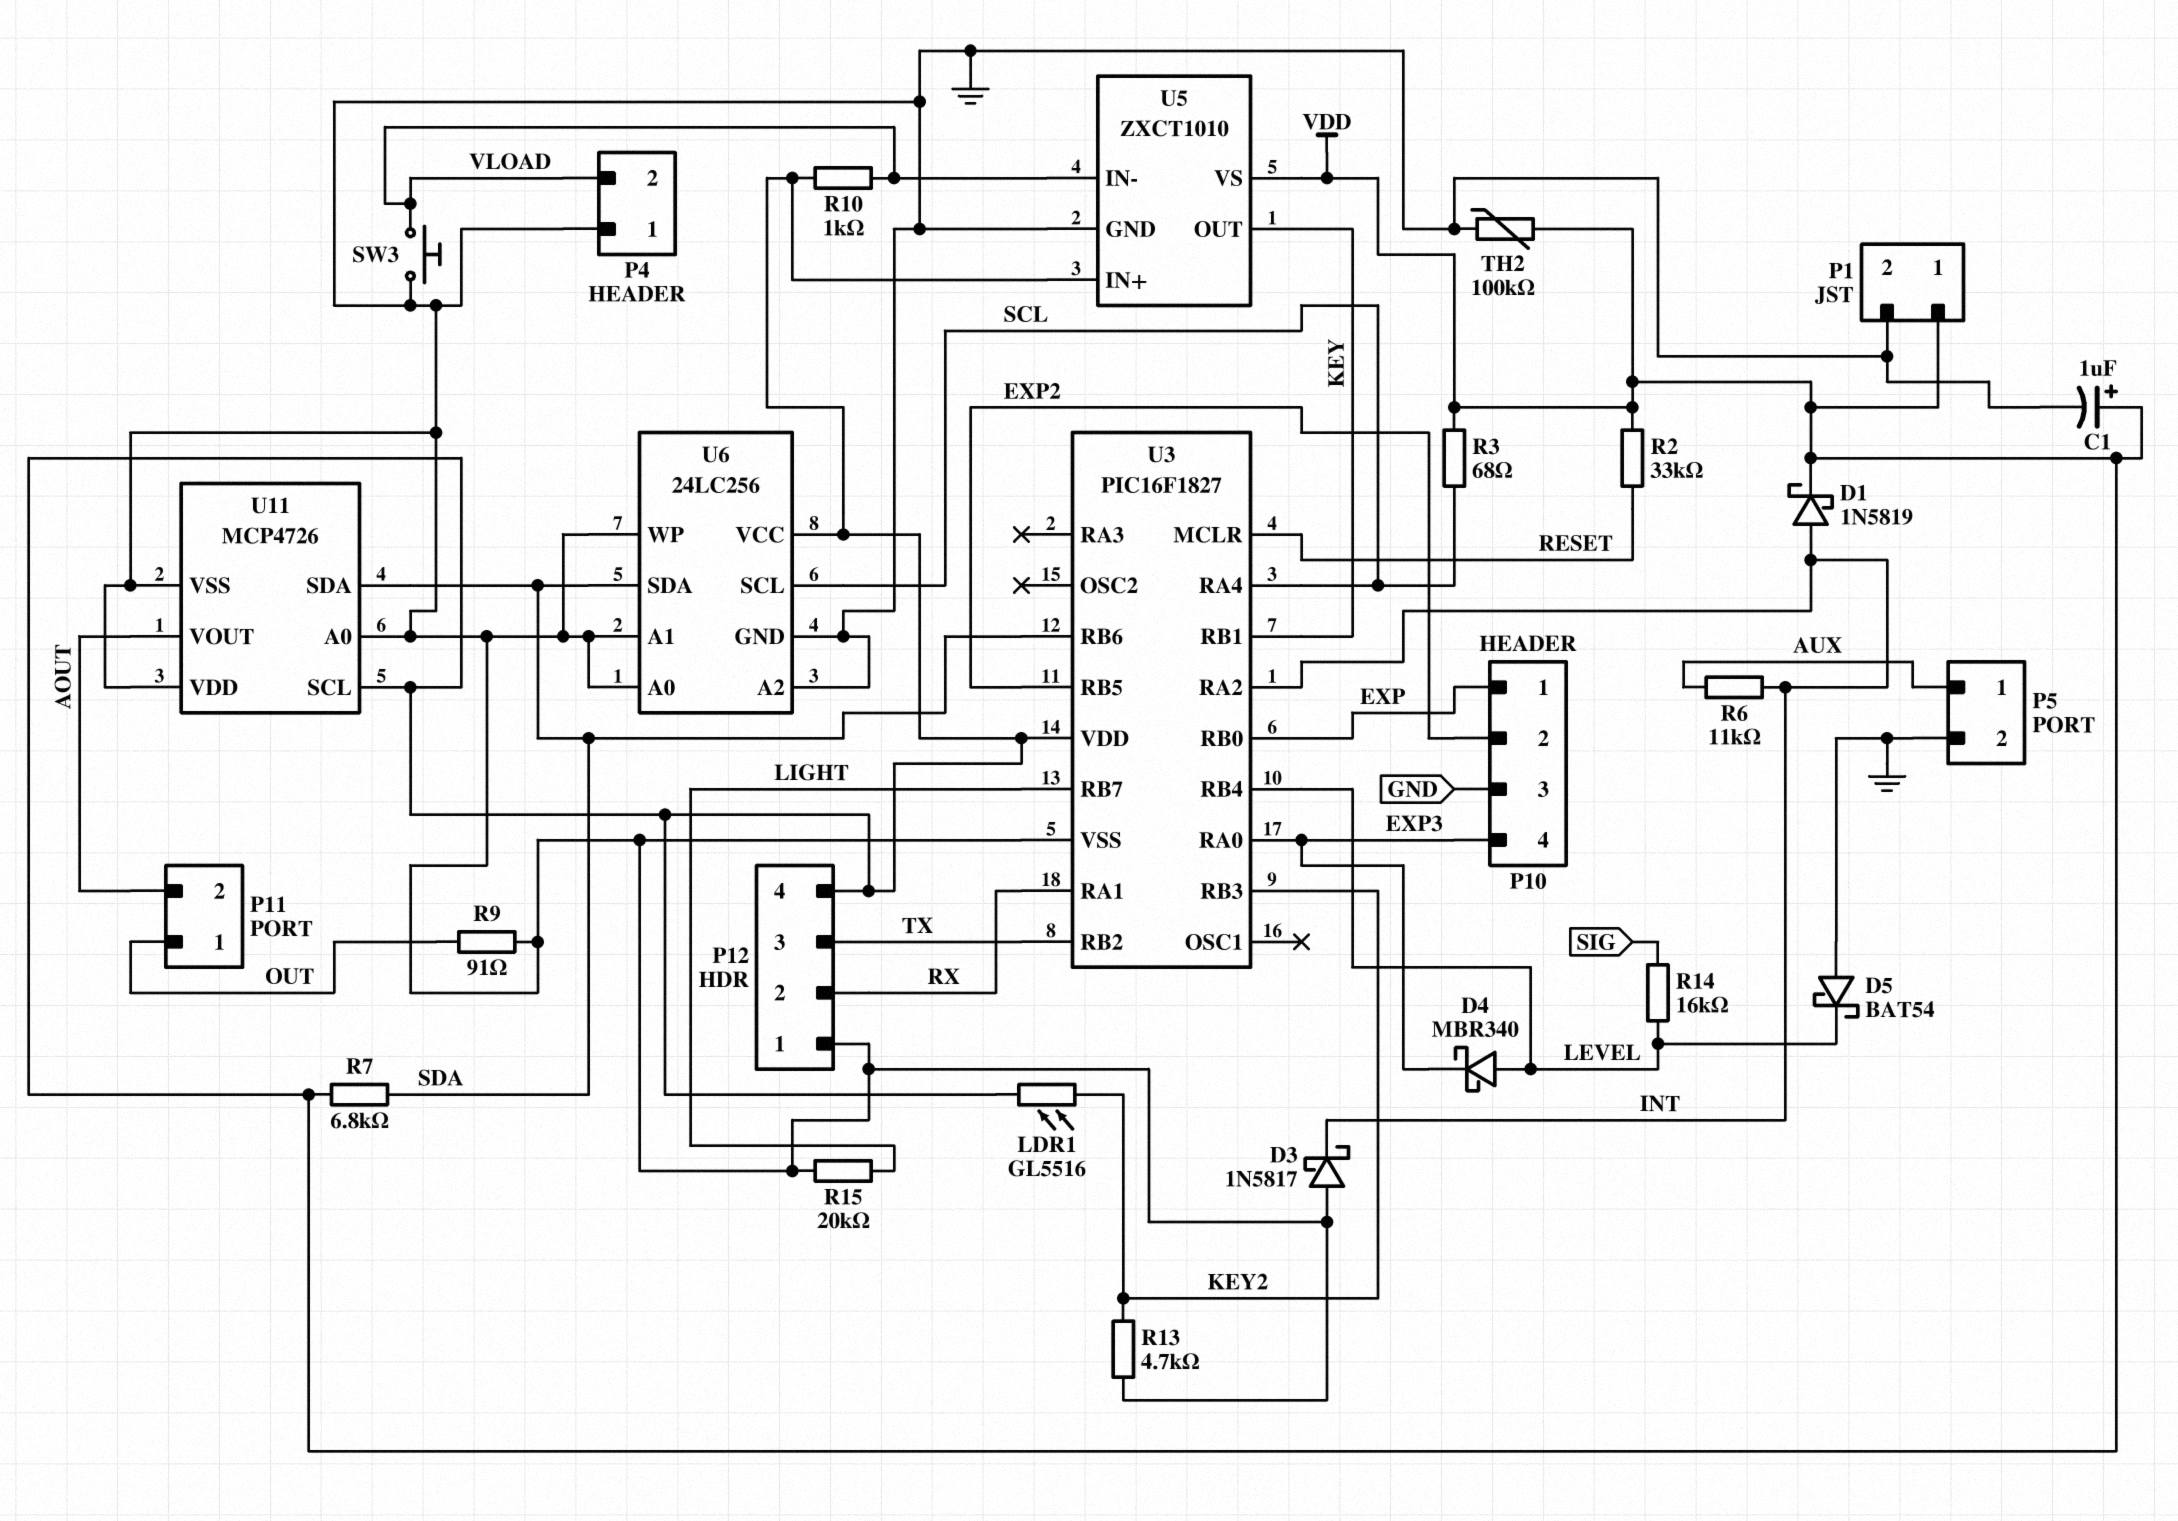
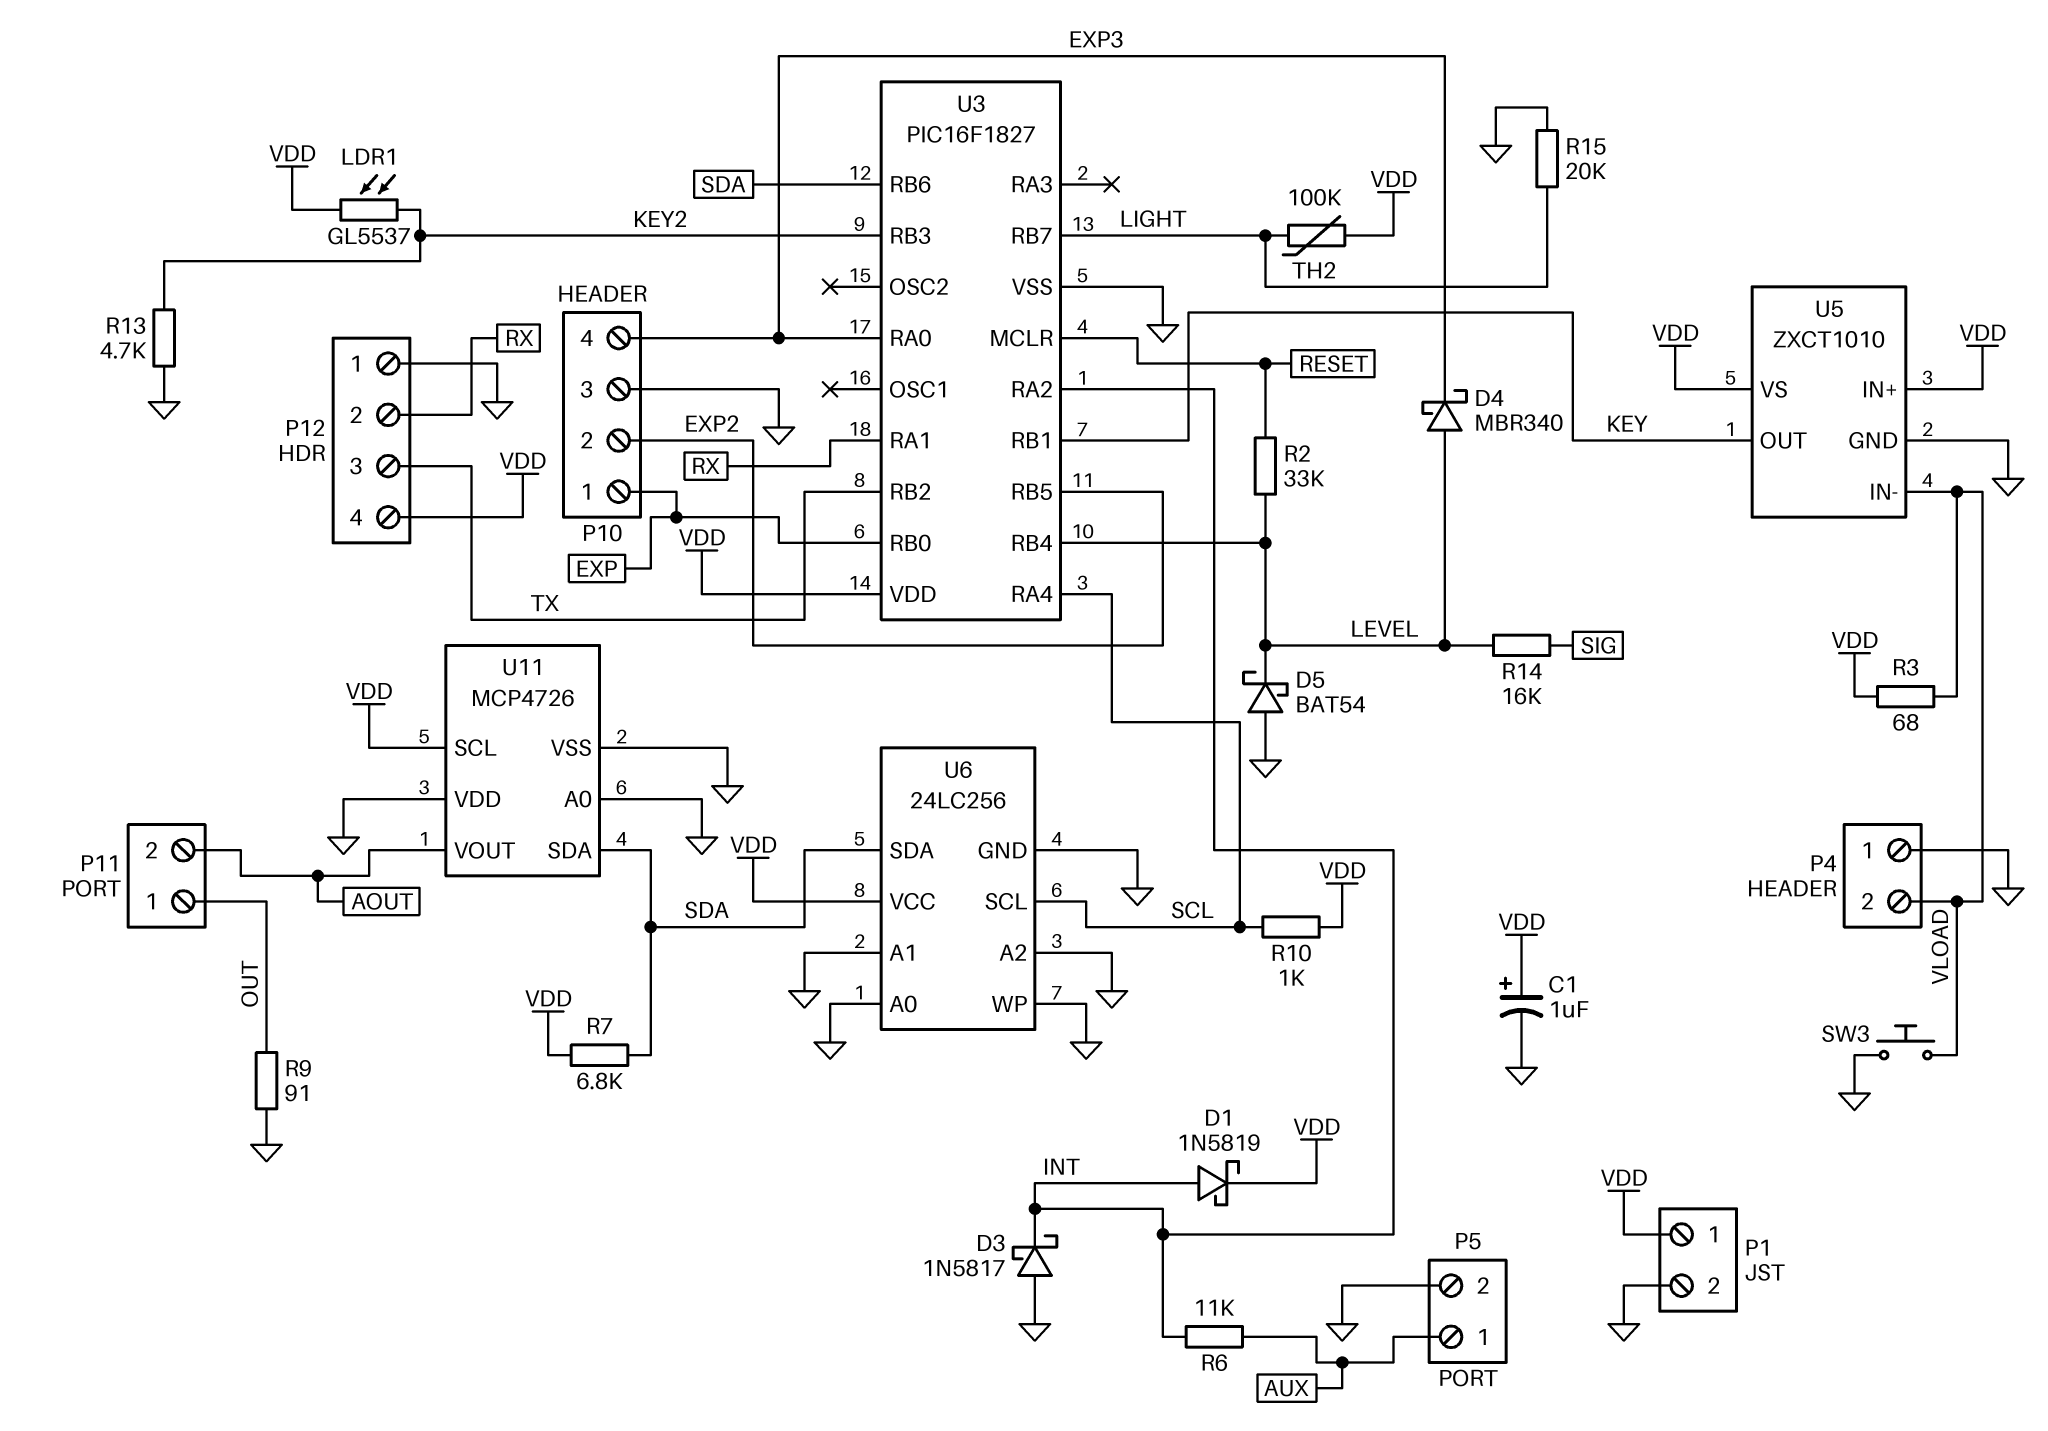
LDR1: GL5516 (KEY2, VDD) -> GL5537 (KEY2, VDD)
R2: 33k (RESET, VDD) -> 33k (LEVEL, RESET)
R3: 68 (SCL, VDD) -> 68 (VDD, VLOAD)
R10: 1k (VDD, VLOAD) -> 1k (SCL, VDD)
TH2: 100k (GND, VDD) -> 100k (LIGHT, VDD)

